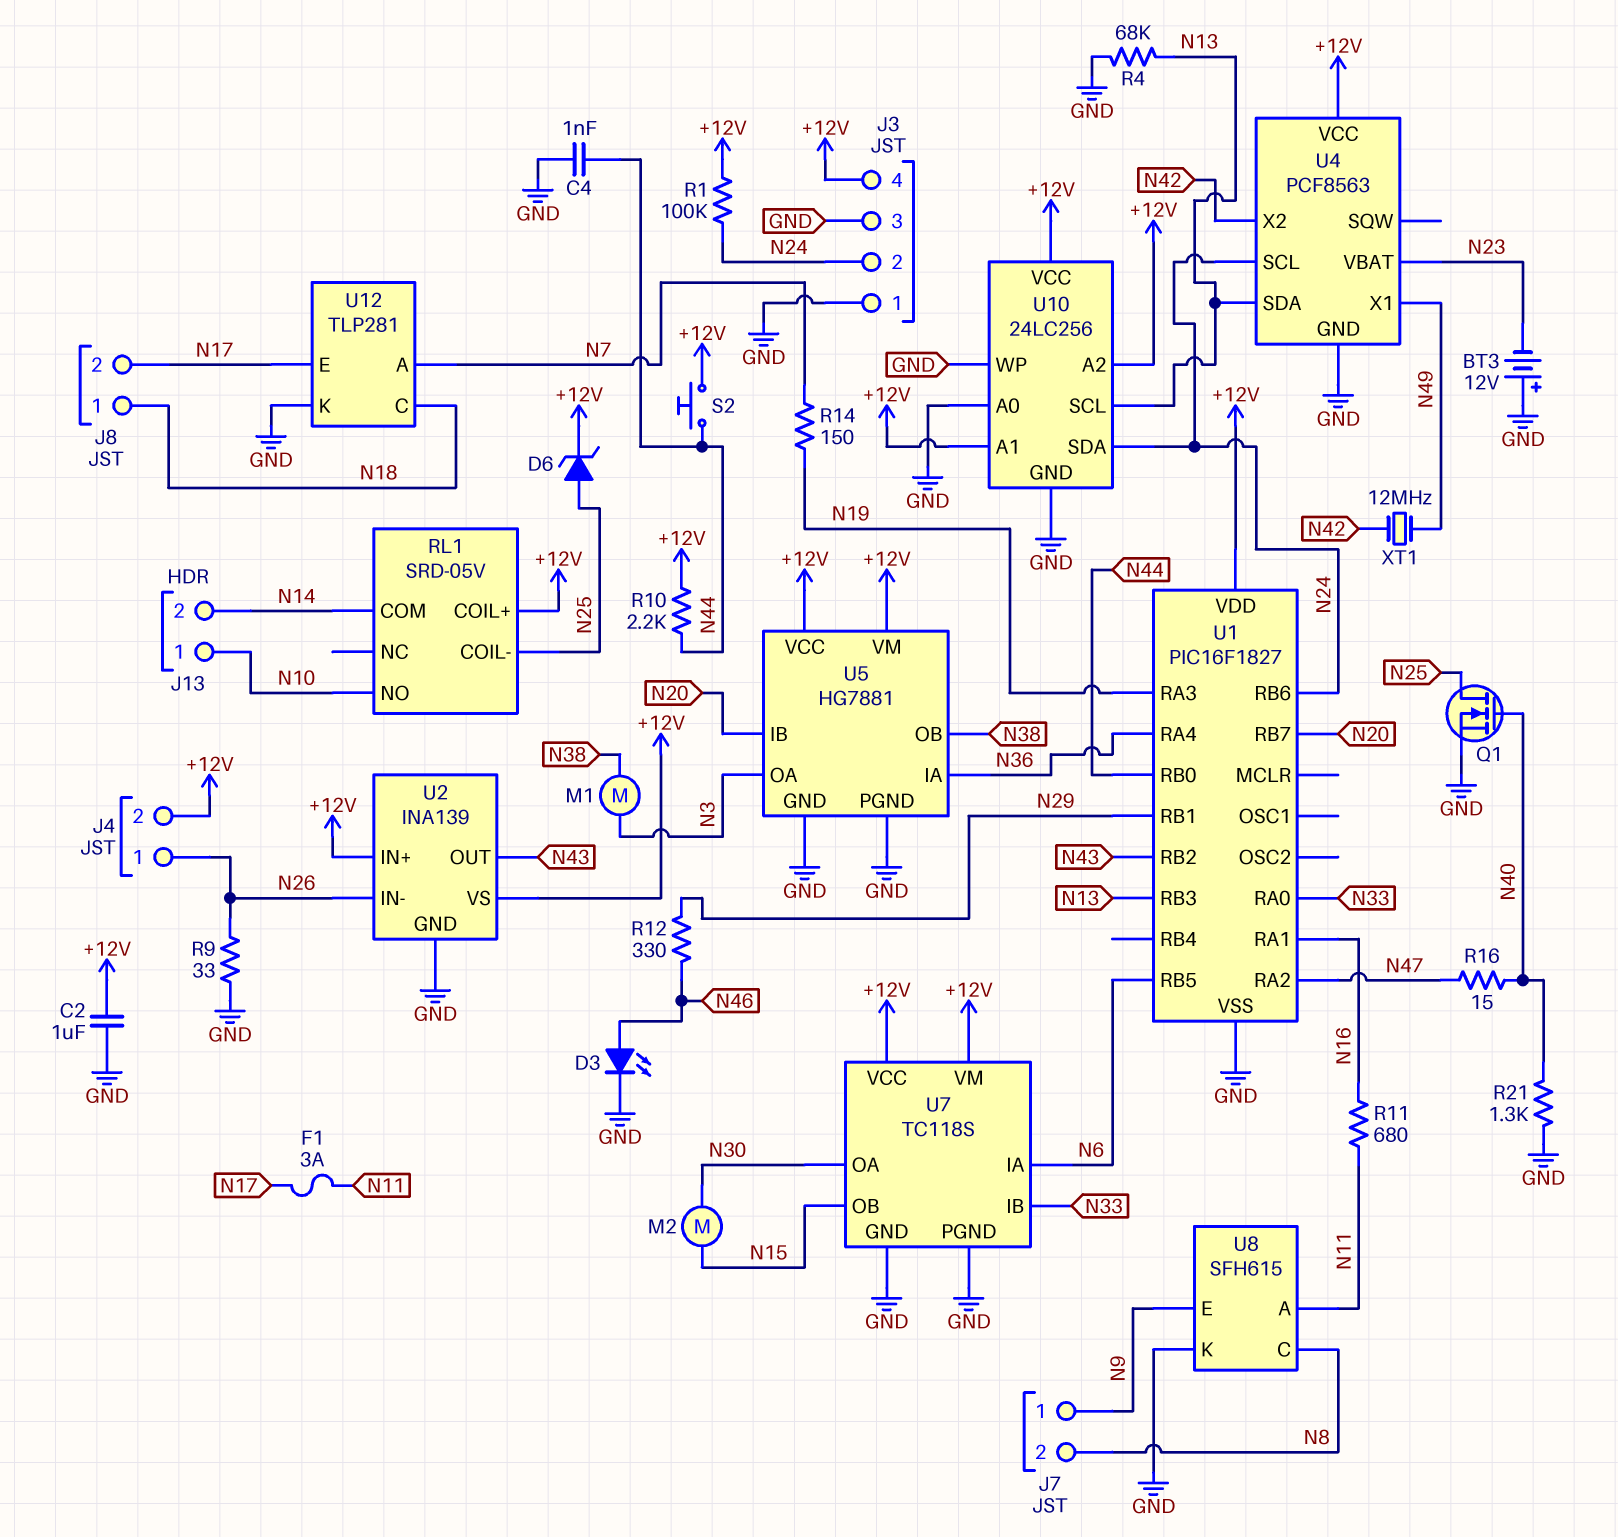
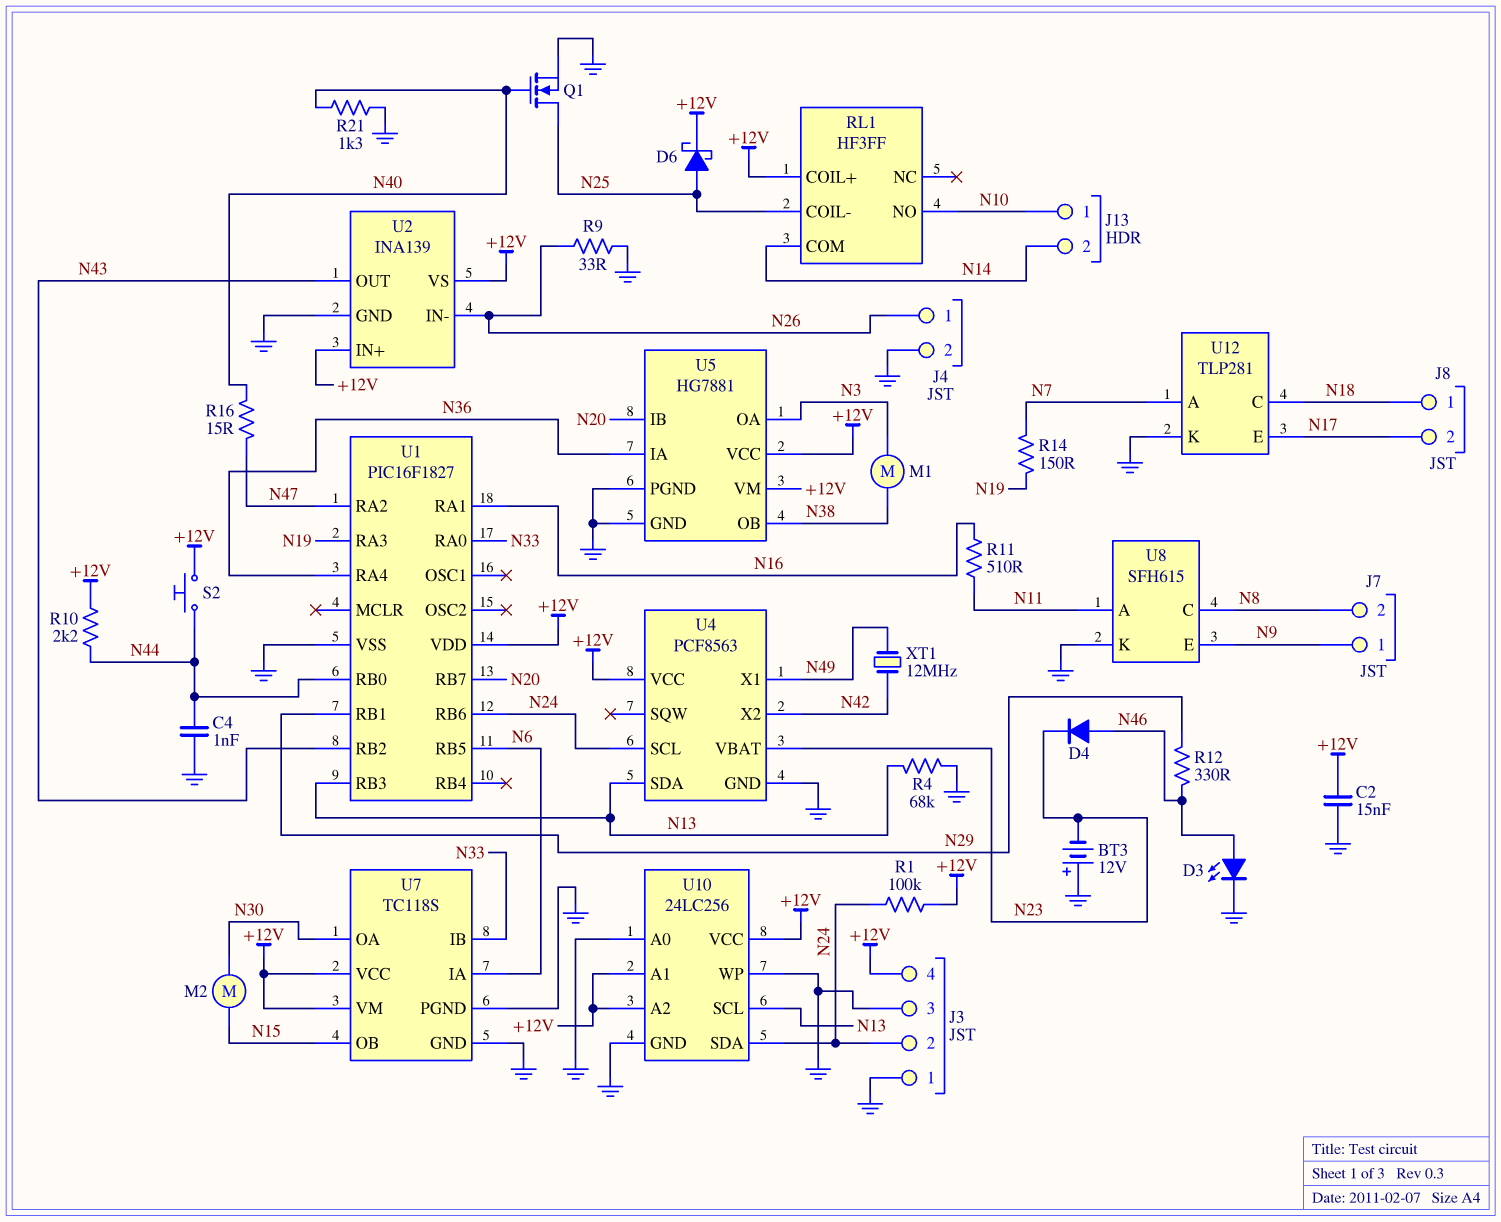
C2: 1uF (+12V, GND) -> 15nF (+12V, GND)
D4: none -> diode (A N46, K N23)
D6: zener (A N25, K +12V) -> schottky (A N25, K +12V)
F1: 3A (N11, N17) -> none
J4 pin 2: +12V -> GND
R11: 680 (N11, N16) -> 510 (N11, N16)
RL1: SRD-05V -> HF3FF

